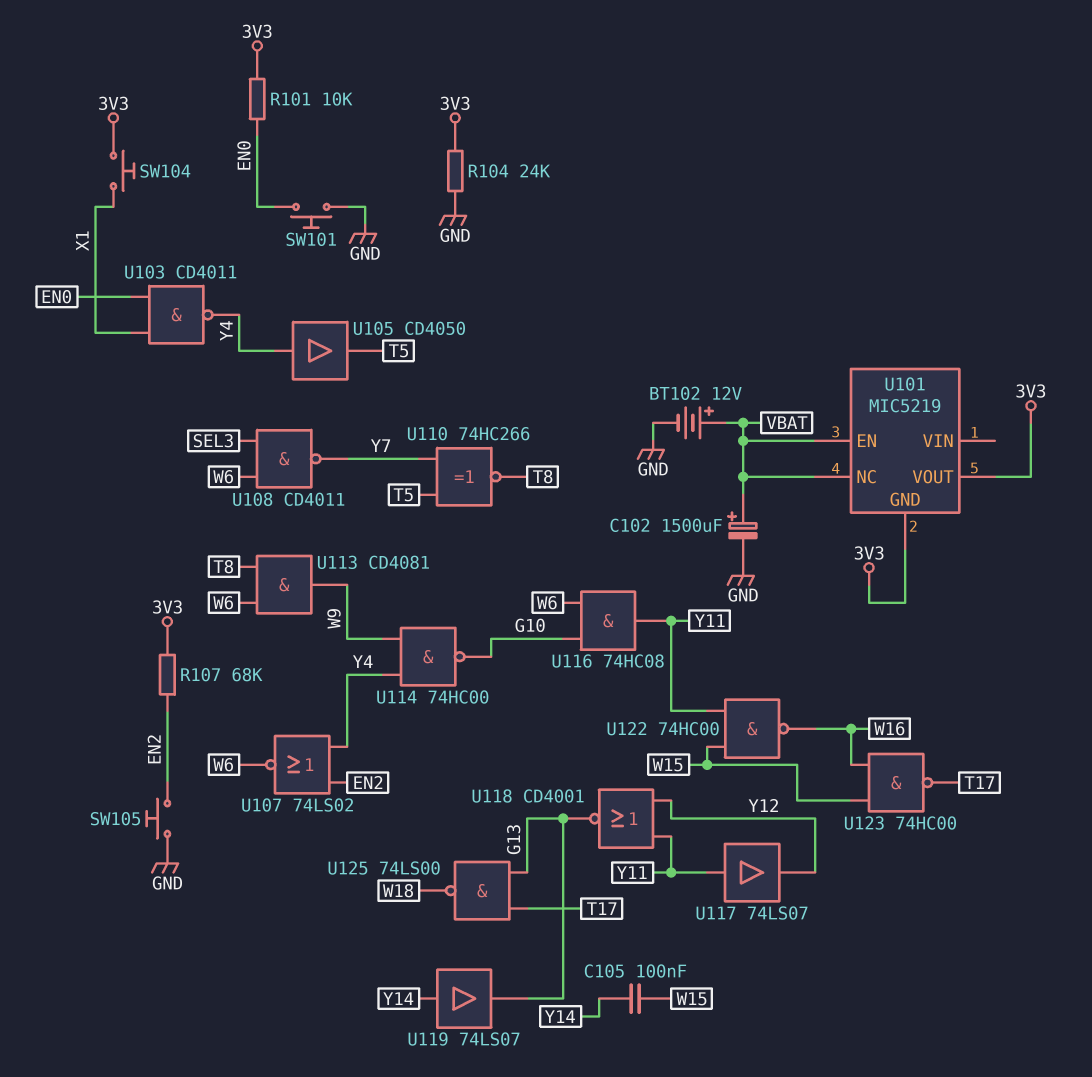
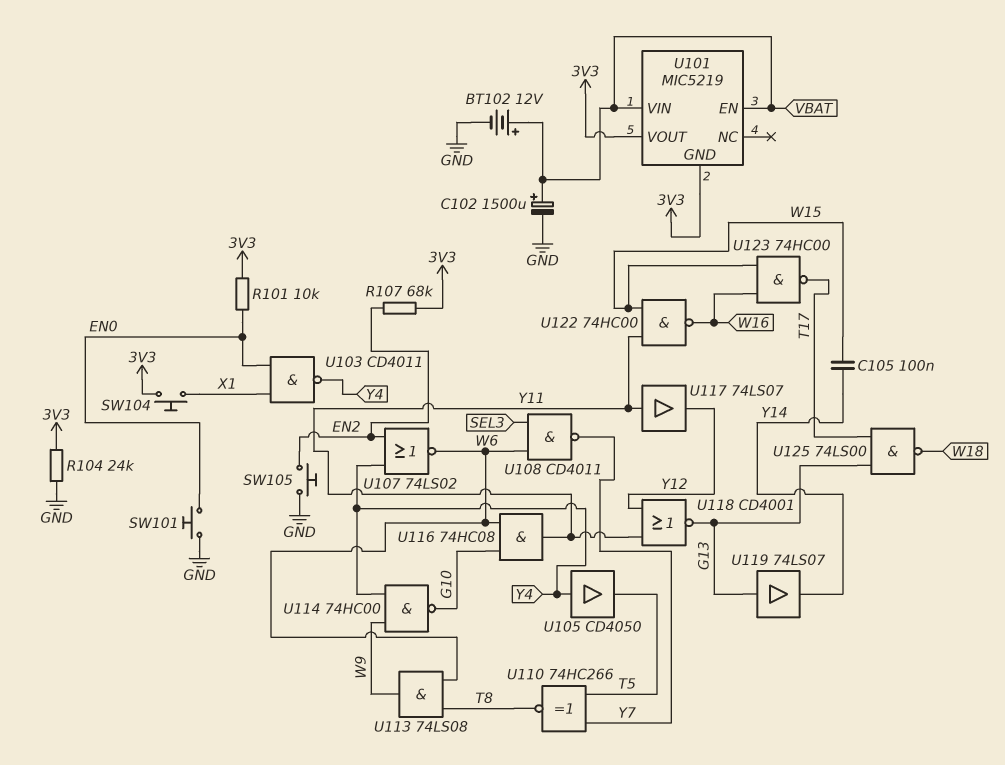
U101 pin NC: VBAT -> none
U101 pin VIN: none -> VBAT
U113: AND CD4081 (in T8, in W6, out W9) -> AND 74LS08 (in T8, in W6, out W9)
U119: buffer 74LS07 (in Y14, out G13) -> buffer 74LS07 (in G13, out Y14)

